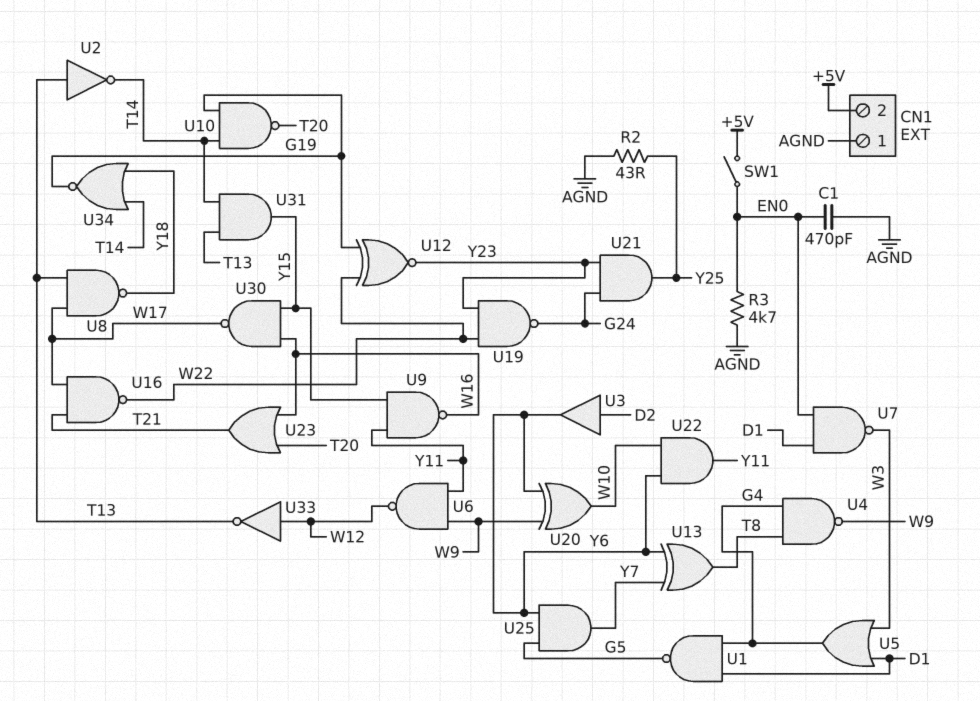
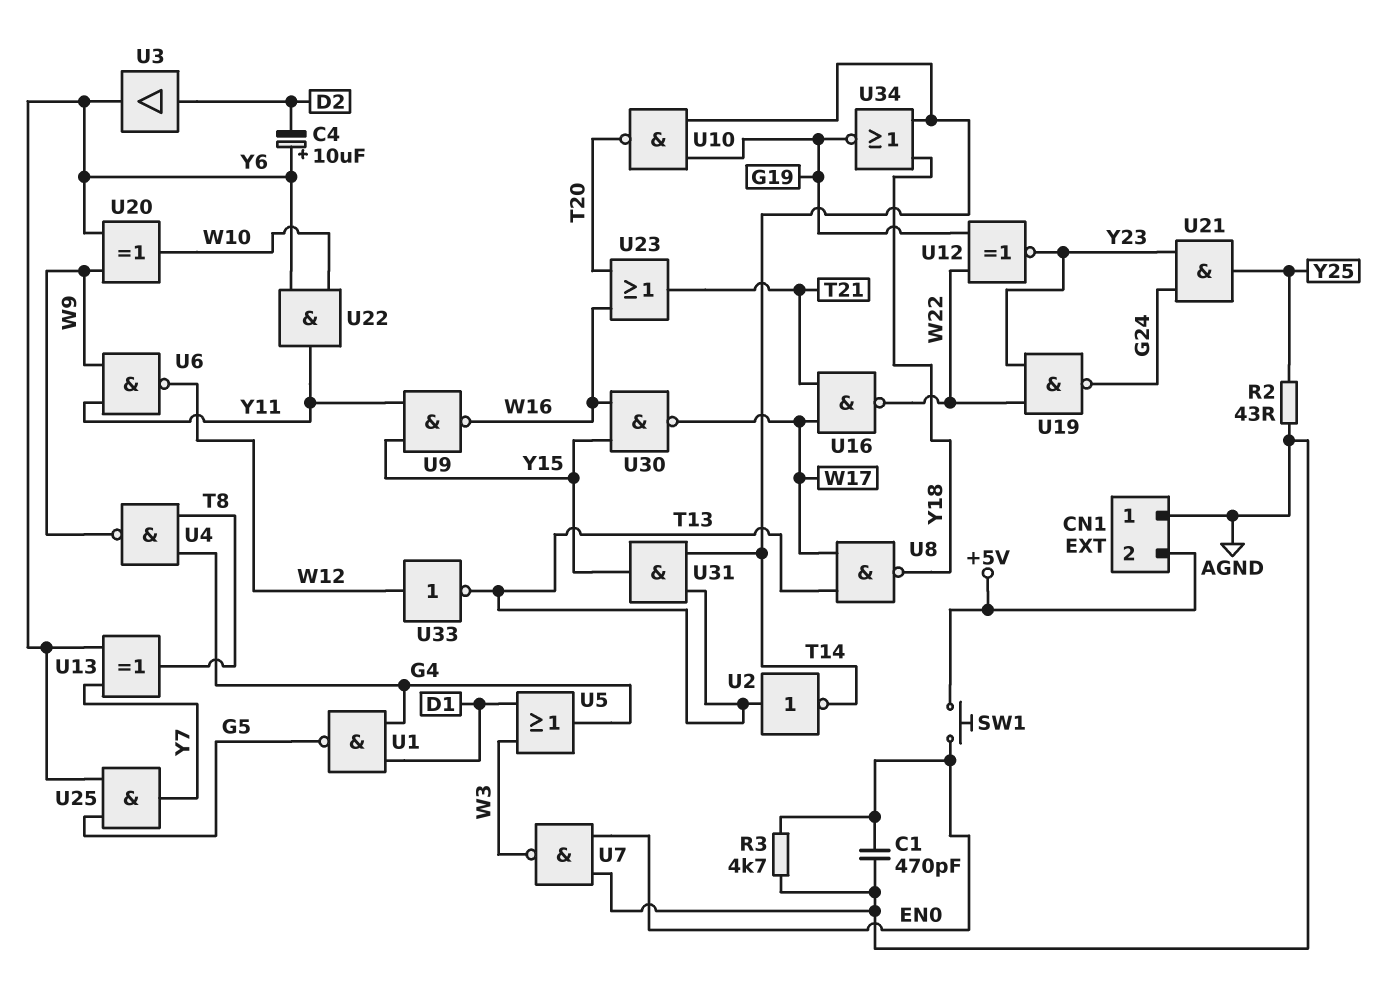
C4: none -> 10uF (plus Y6, minus D2)
SW1: switch (+5V, EN0) -> button (+5V, EN0)
U7: NAND (in D1, in EN0, out W3) -> NAND (in AGND, in EN0, out W3)

